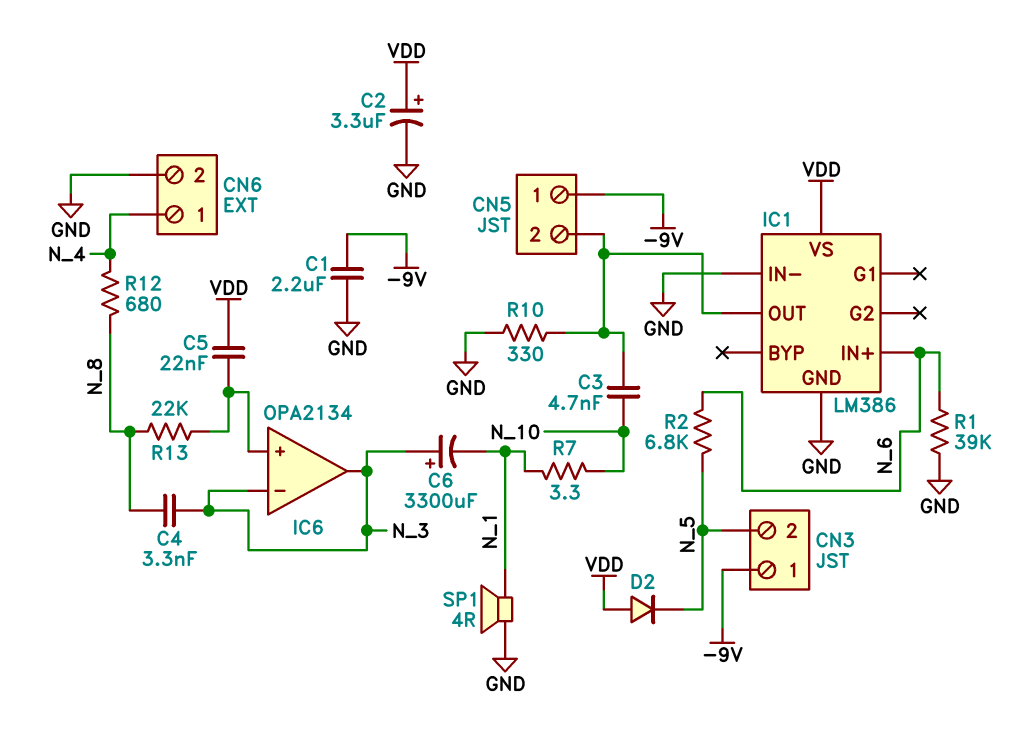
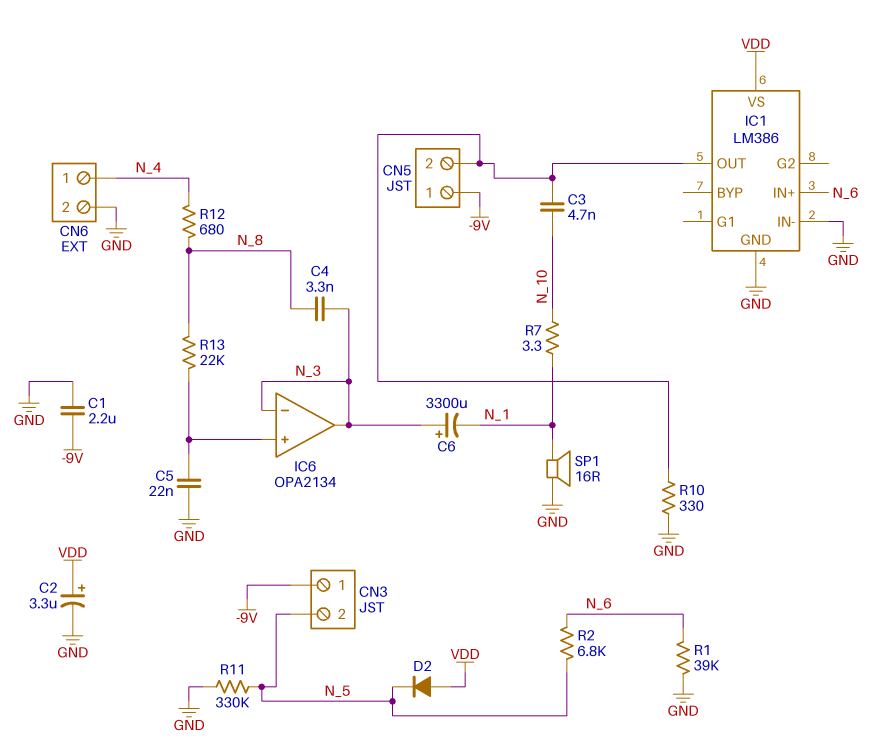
C5: 22nF (IC6/in+, VDD) -> 22nF (GND, IC6/in+)
R11: none -> 330k (GND, N_5)
SP1: speaker 4R (GND, N_1) -> speaker 16R (GND, N_1)

